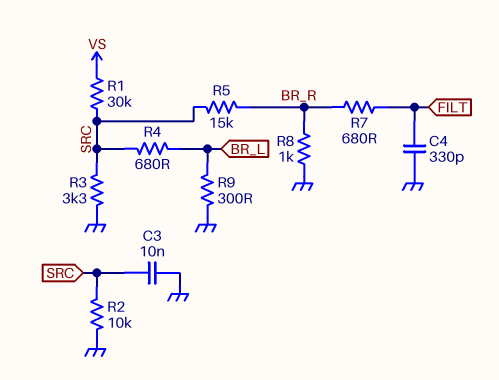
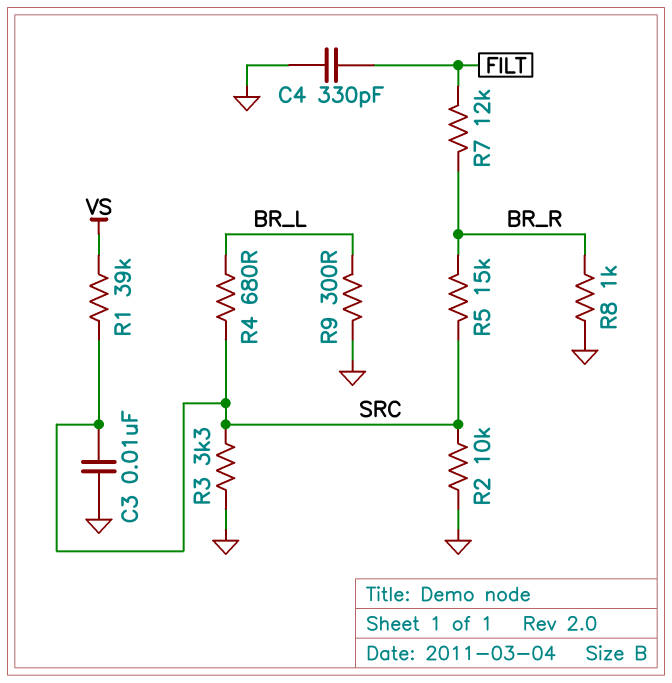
R1: 30k (SRC, VS) -> 39k (SRC, VS)
R7: 680 (BR_R, FILT) -> 12k (BR_R, FILT)

